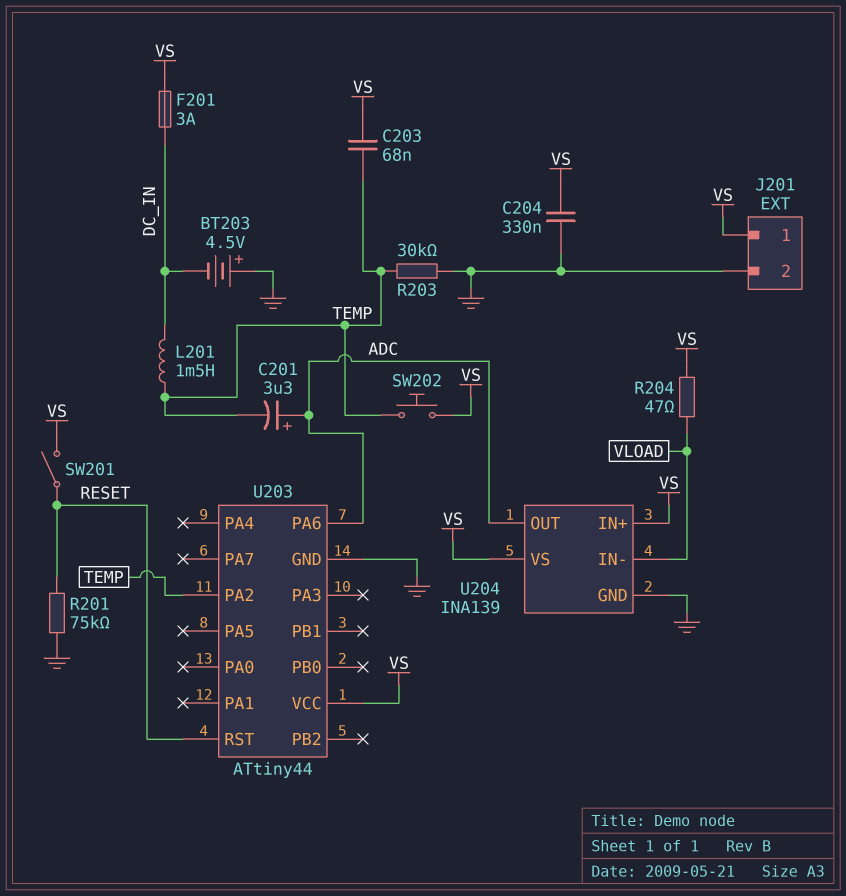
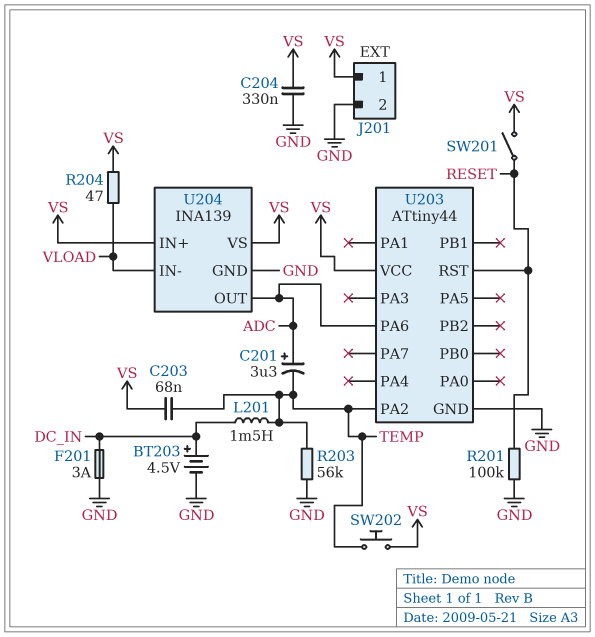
BT203: 4.5V (plus GND, minus DC_IN) -> 4.5V (plus DC_IN, minus GND)
F201: 3A (DC_IN, VS) -> 3A (DC_IN, GND)
R201: 75k (GND, RESET) -> 100k (GND, RESET)
R203: 30k (GND, TEMP) -> 56k (GND, TEMP)

